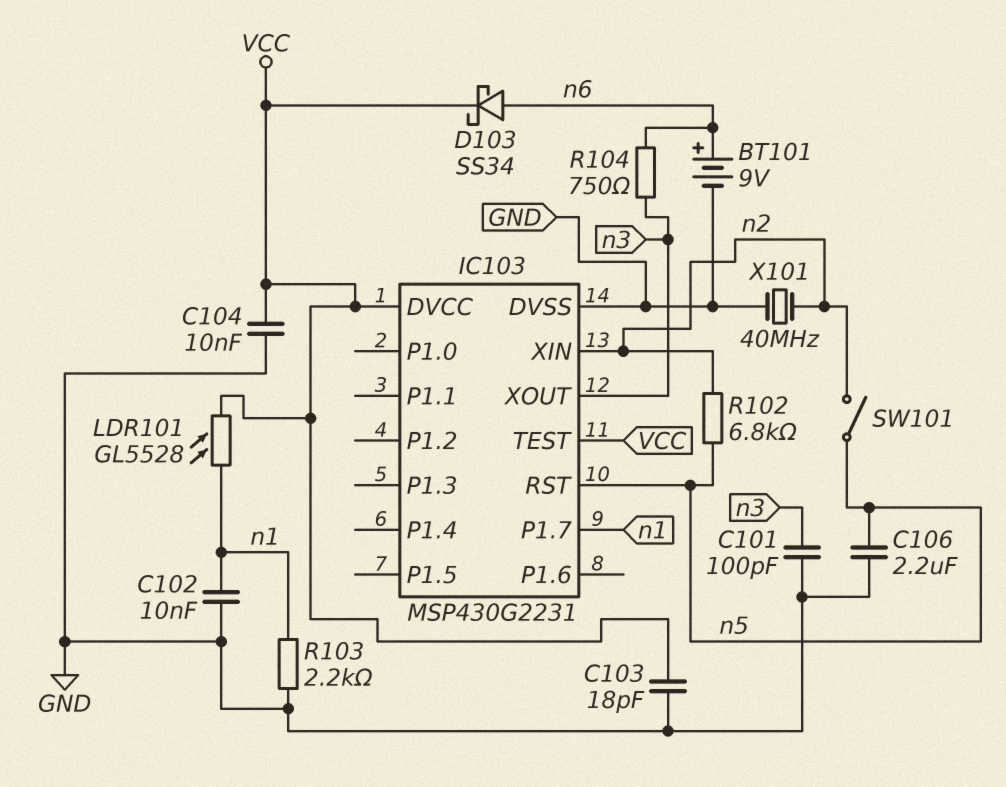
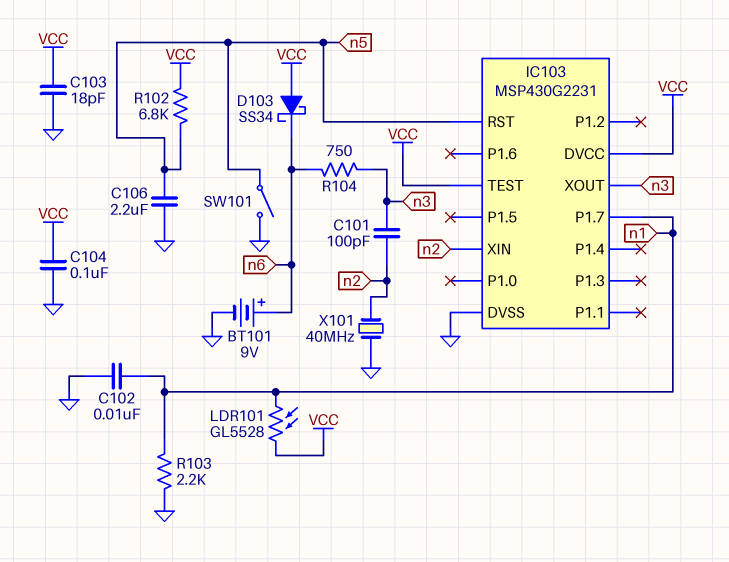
C101: 100pF (GND, n3) -> 100pF (n2, n3)
C104: 10nF (GND, VCC) -> 100nF (GND, VCC)
D103: schottky SS34 (A n6, K VCC) -> schottky SS34 (A VCC, K n6)
R102: 6.8k (n2, n5) -> 6.8k (VCC, n5)
SW101: switch (n2, n5) -> switch (GND, n5)

